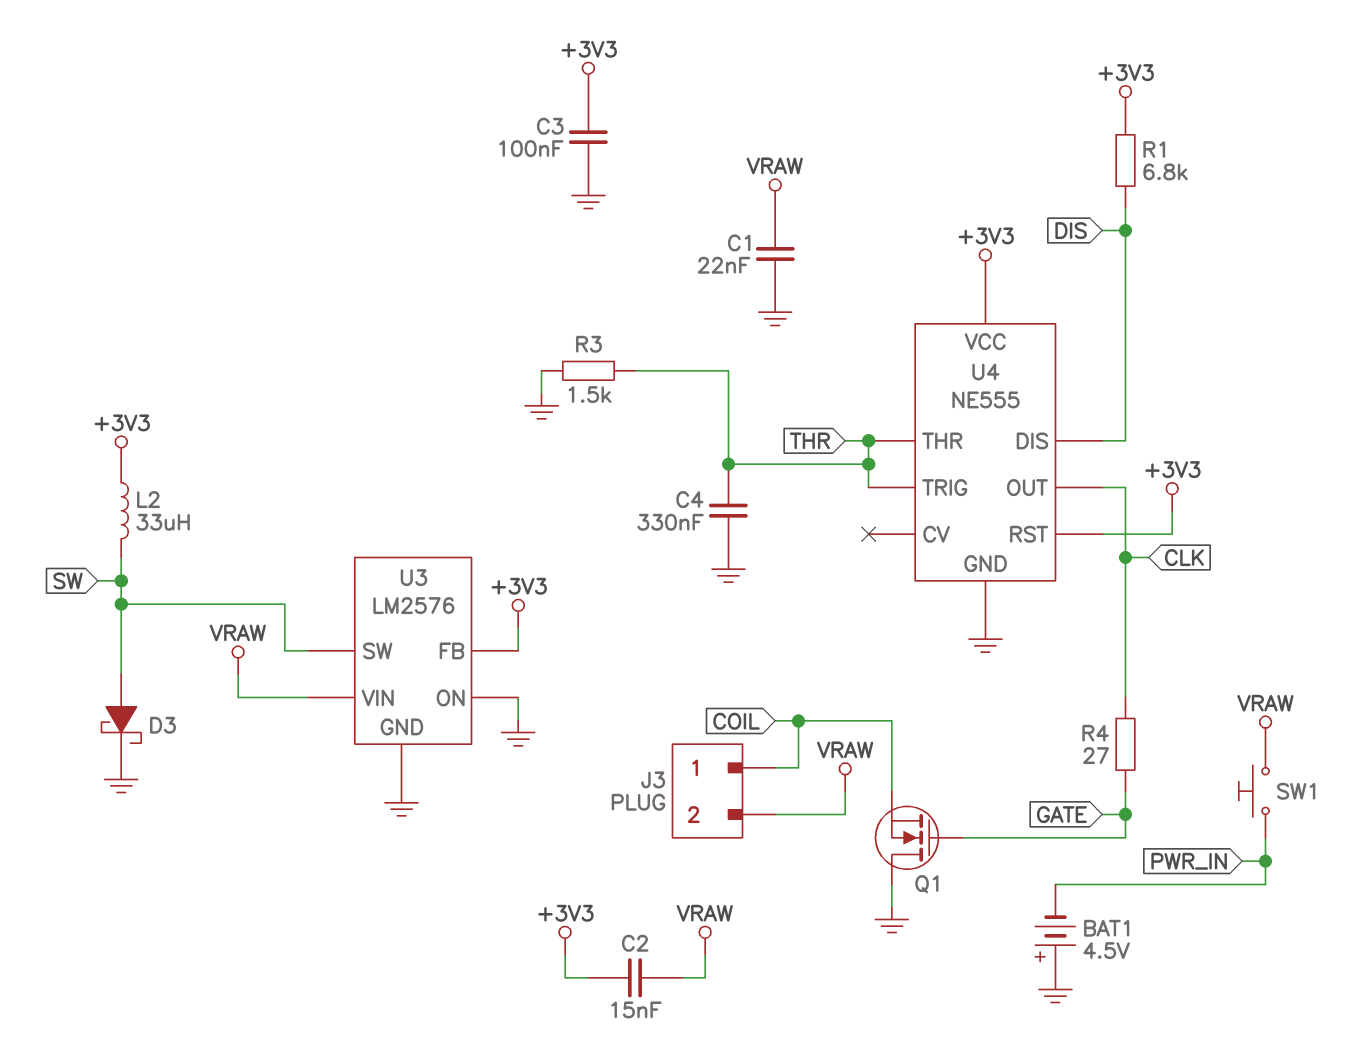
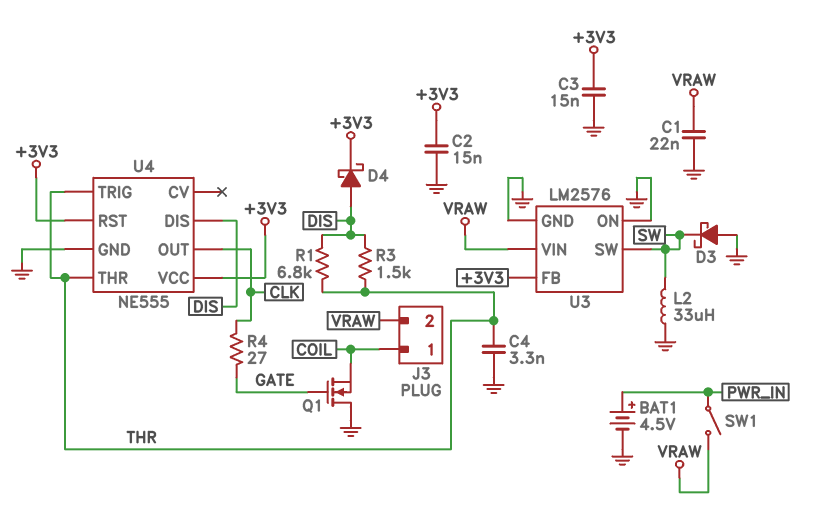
BAT1: 4.5V (plus GND, minus PWR_IN) -> 4.5V (plus PWR_IN, minus GND)
C2: 15nF (+3V3, VRAW) -> 15nF (+3V3, GND)
C3: 100nF (+3V3, GND) -> 15nF (+3V3, GND)
C4: 330nF (GND, THR) -> 3.3nF (GND, THR)
D3: schottky (A SW, K GND) -> schottky (A GND, K SW)
D4: none -> schottky (A DIS, K +3V3)
L2: 33uH (+3V3, SW) -> 33uH (GND, SW)
R1: 6.8k (+3V3, DIS) -> 6.8k (DIS, THR)
R3: 1.5k (GND, THR) -> 1.5k (DIS, THR)
SW1: button (PWR_IN, VRAW) -> switch (PWR_IN, VRAW)

